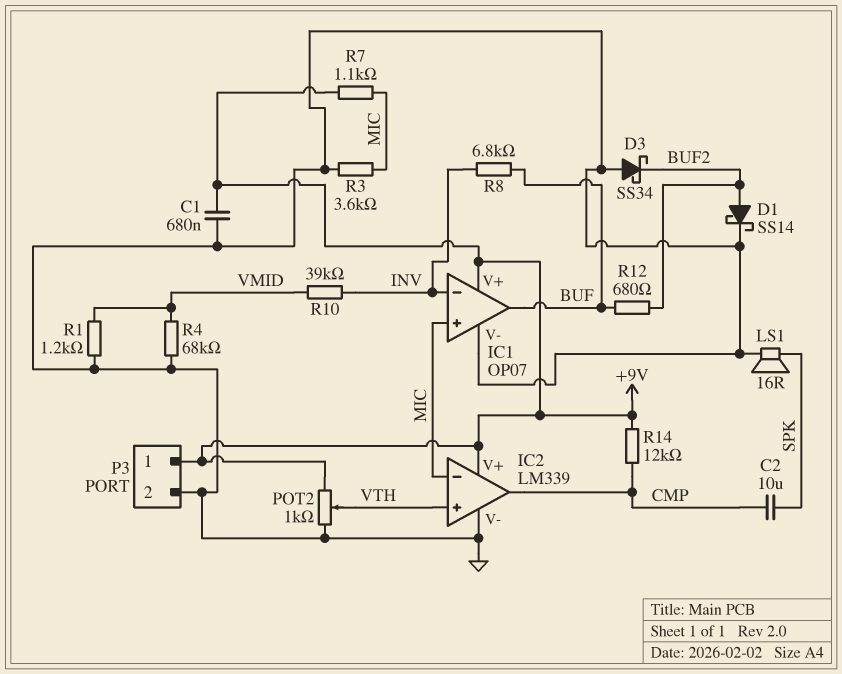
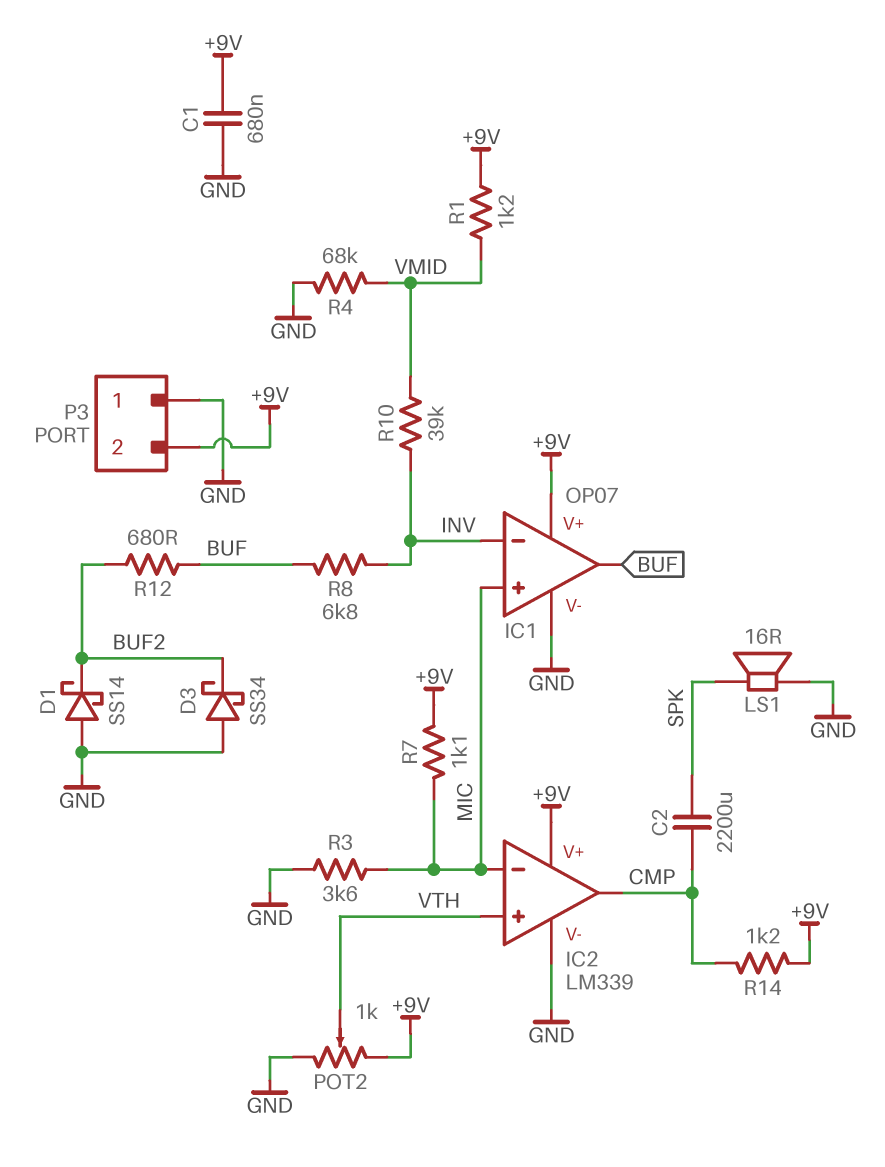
C2: 10uF (CMP, SPK) -> 2200uF (CMP, SPK)
D1: schottky SS14 (A BUF2, K GND) -> schottky SS14 (A GND, K BUF2)
P3 pin 1: +9V -> GND
P3 pin 2: GND -> +9V
R1: 1.2k (GND, VMID) -> 1.2k (+9V, VMID)
R14: 12k (+9V, CMP) -> 1.2k (+9V, CMP)

